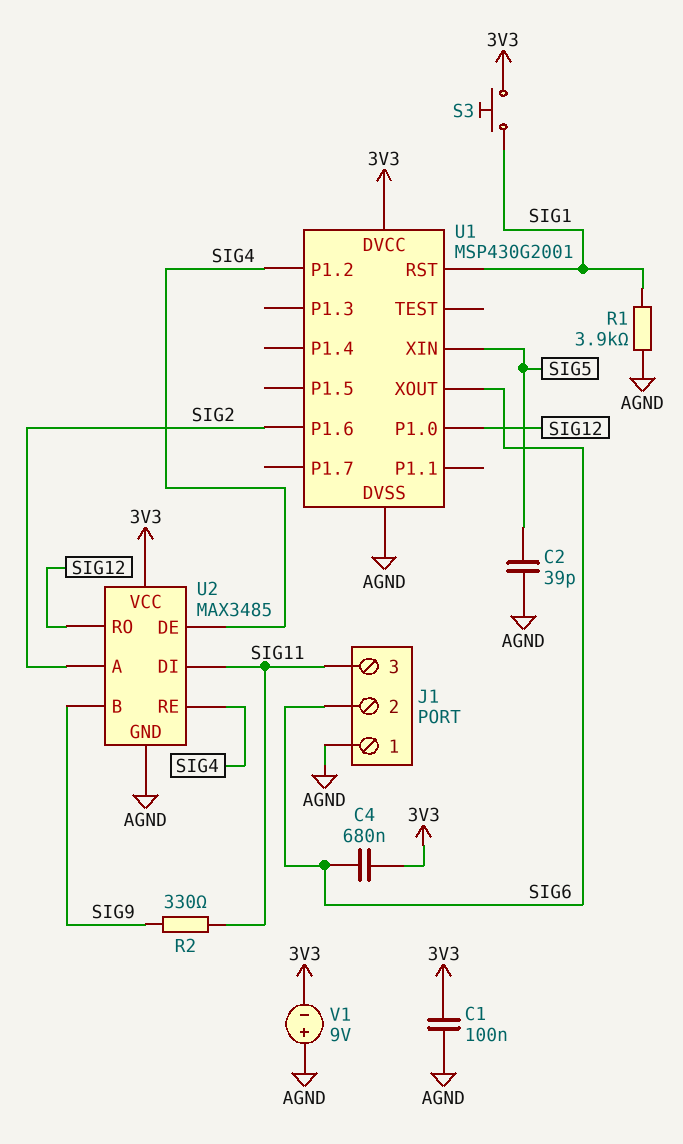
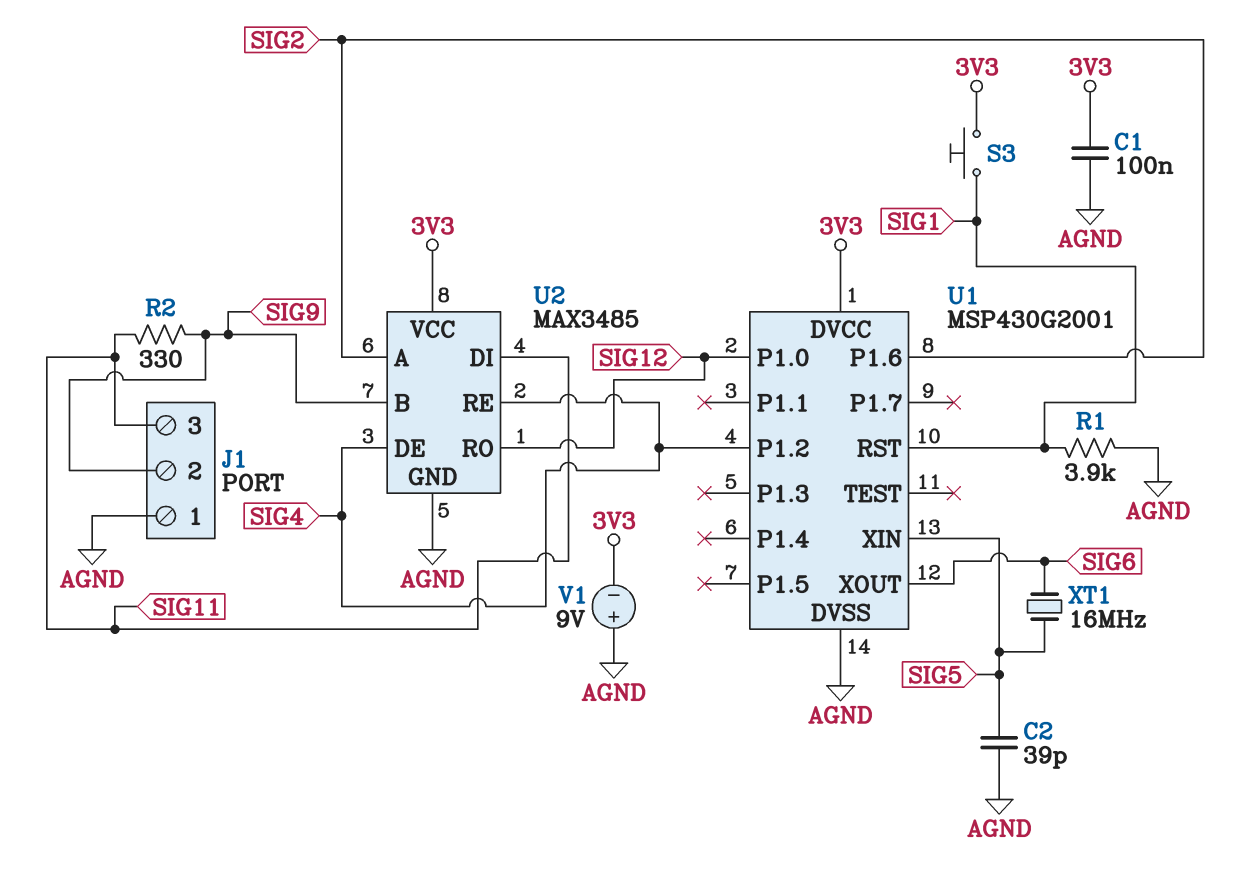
C4: 680nF (3V3, SIG6) -> none
J1 pin 2: SIG6 -> SIG9
XT1: none -> 16MHz (SIG5, SIG6)

